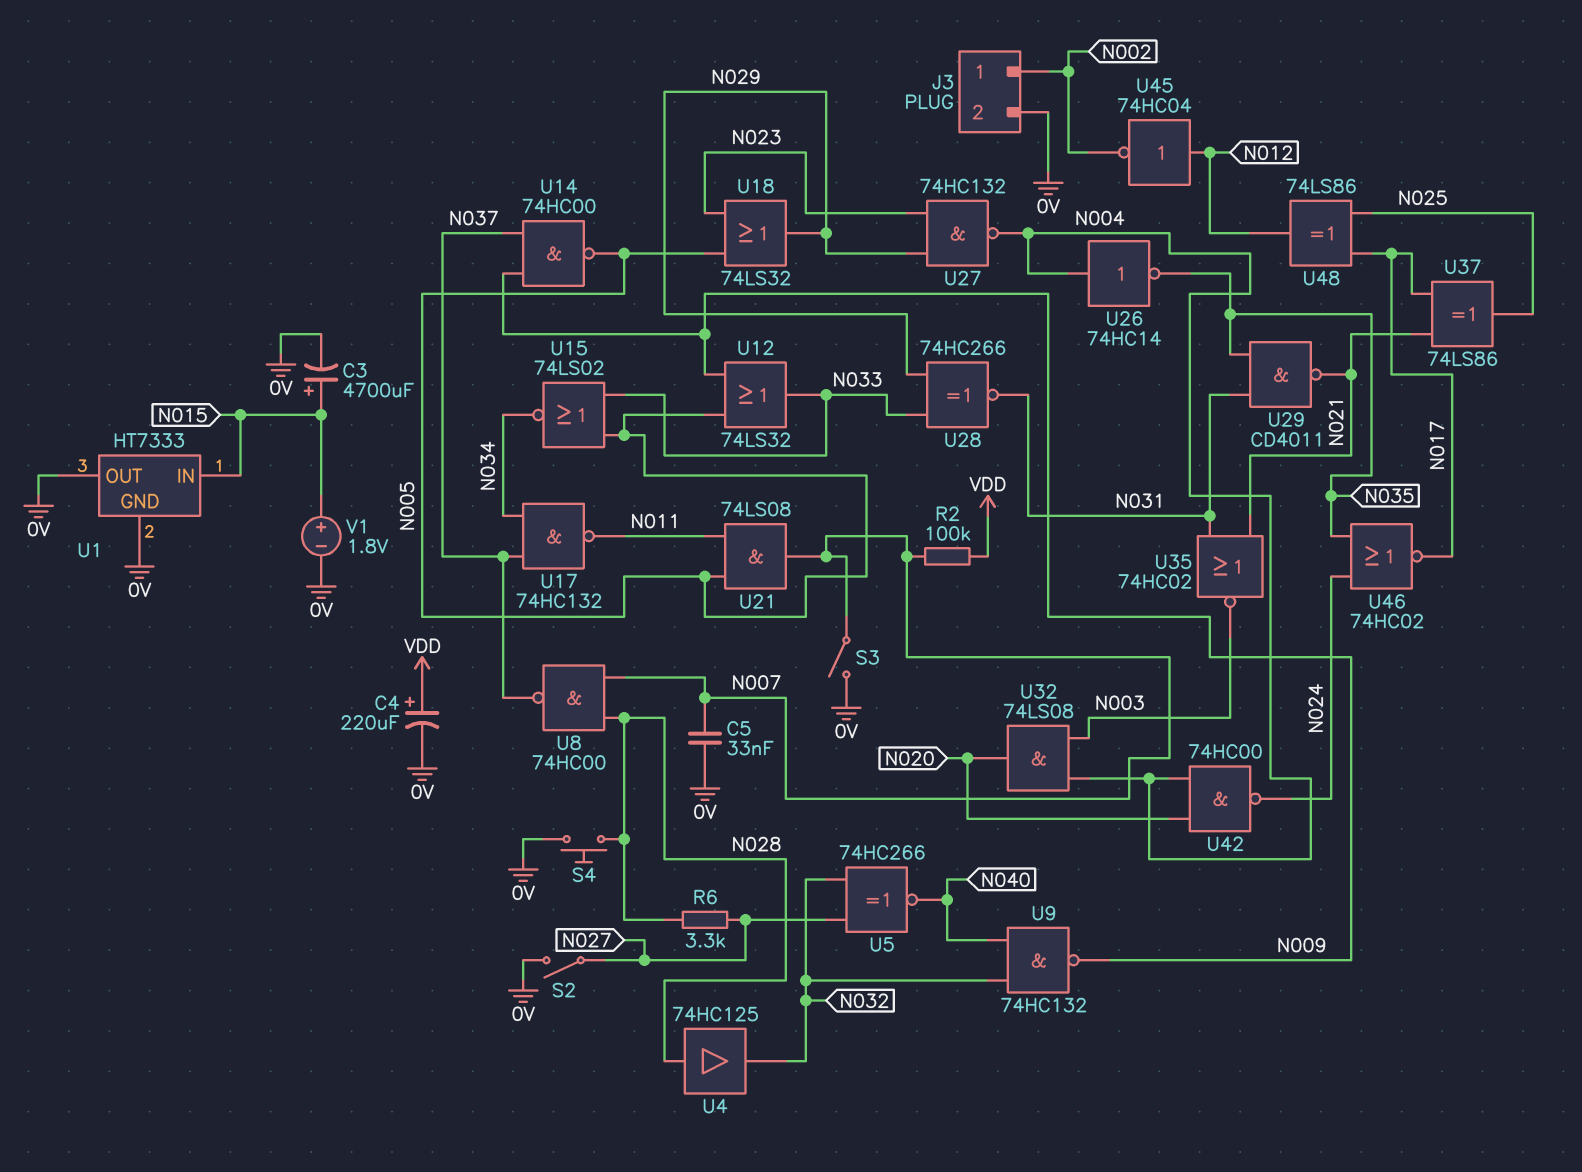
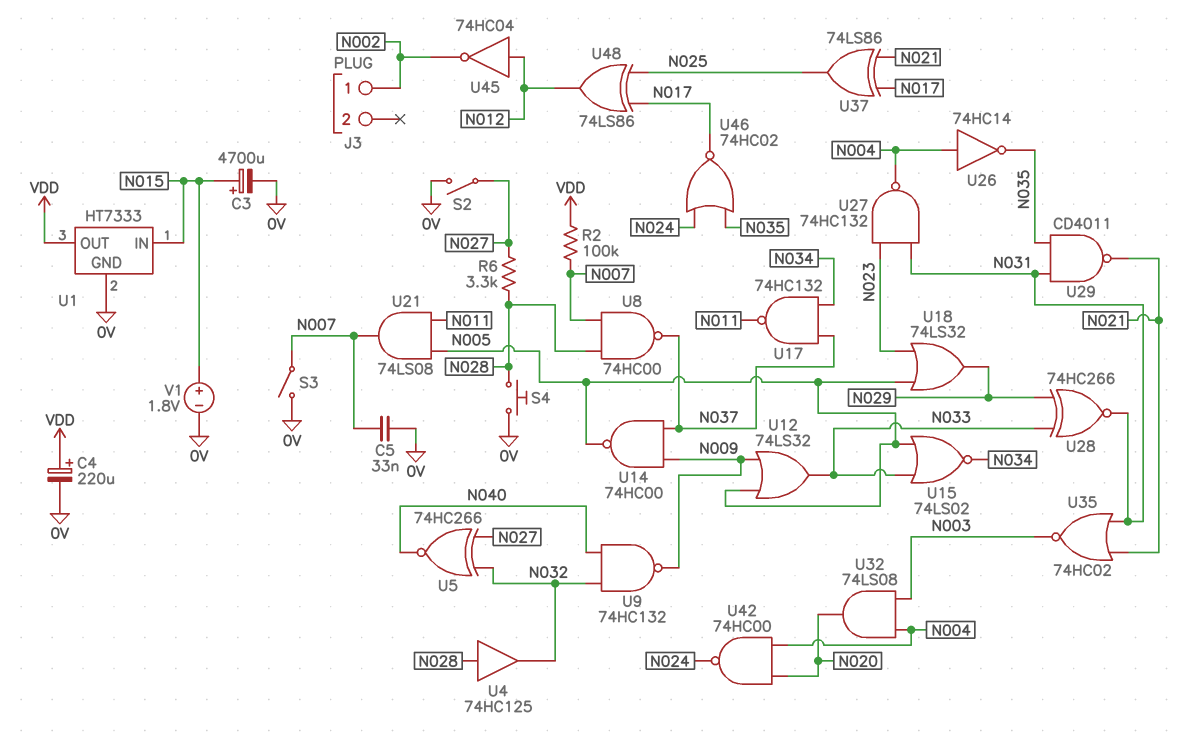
J3 pin 2: 0V -> none
U1 pin OUT: 0V -> VDD
U27: NAND 74HC132 (in N023, in N029, out N004) -> NAND 74HC132 (in N023, in N031, out N004)

